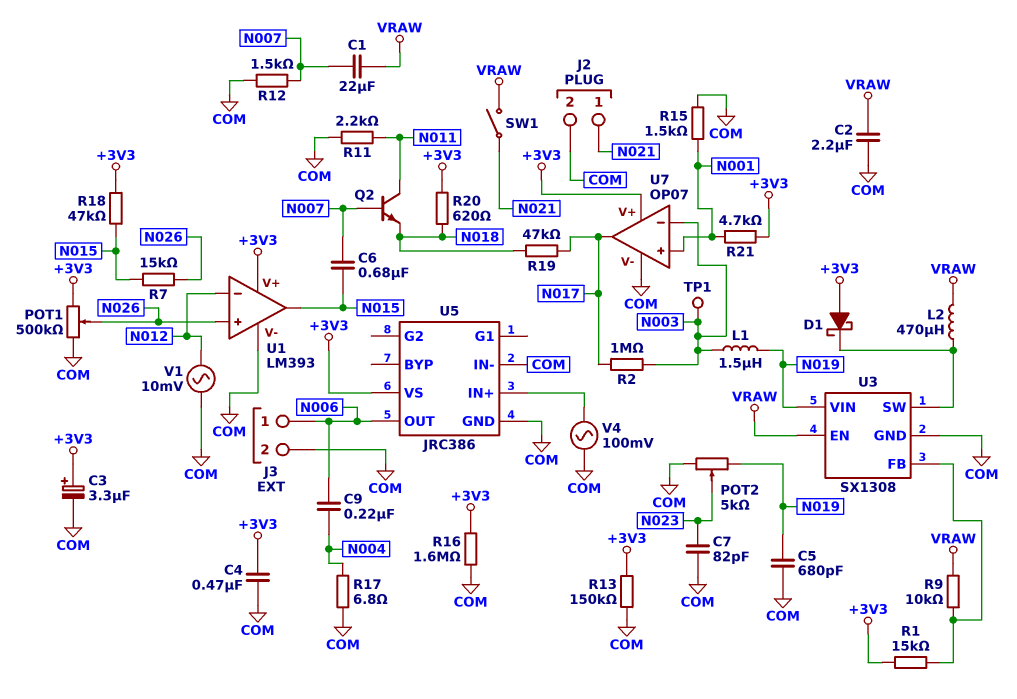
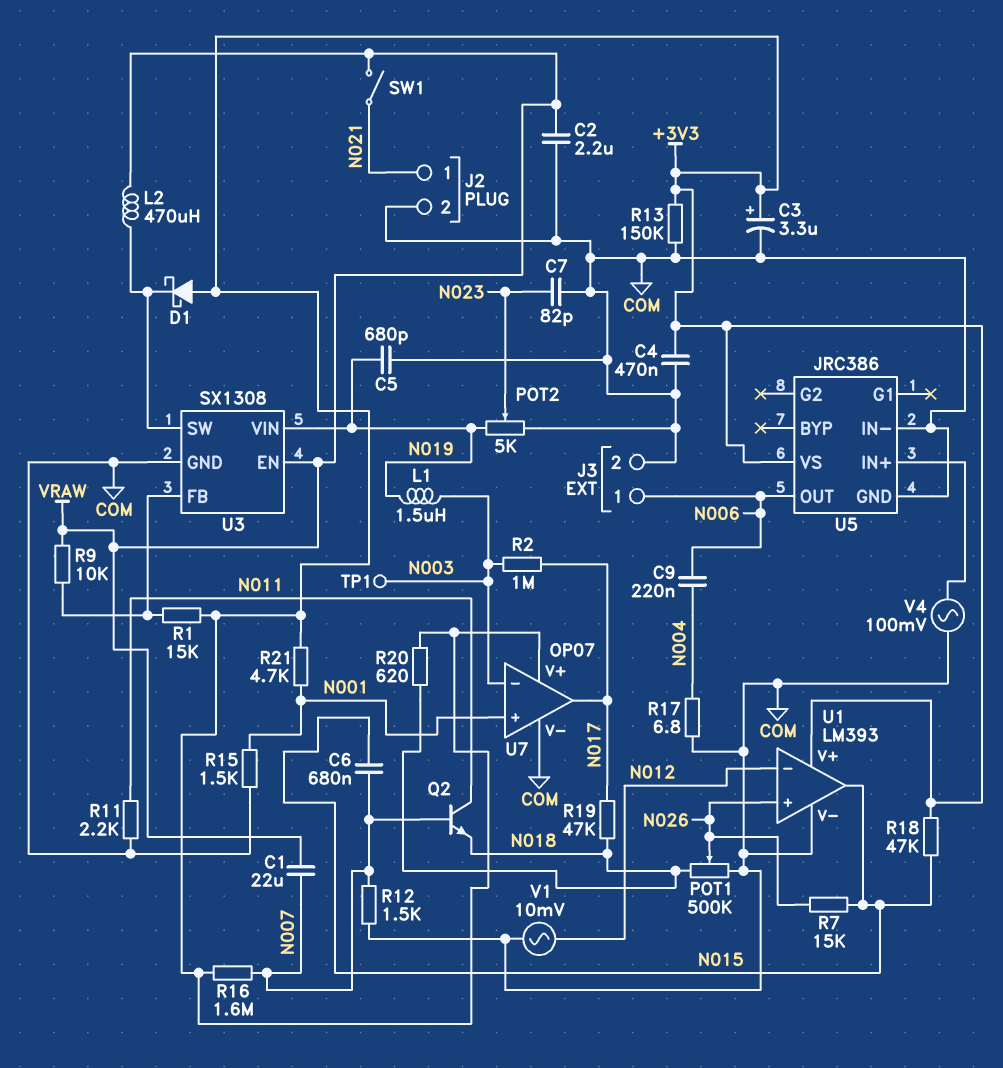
POT1: 500k (+3V3, COM, wiper N026) -> 500k (COM, N018, wiper N026)
R16: 1.6M (+3V3, COM) -> 1.6M (+3V3, N007)

